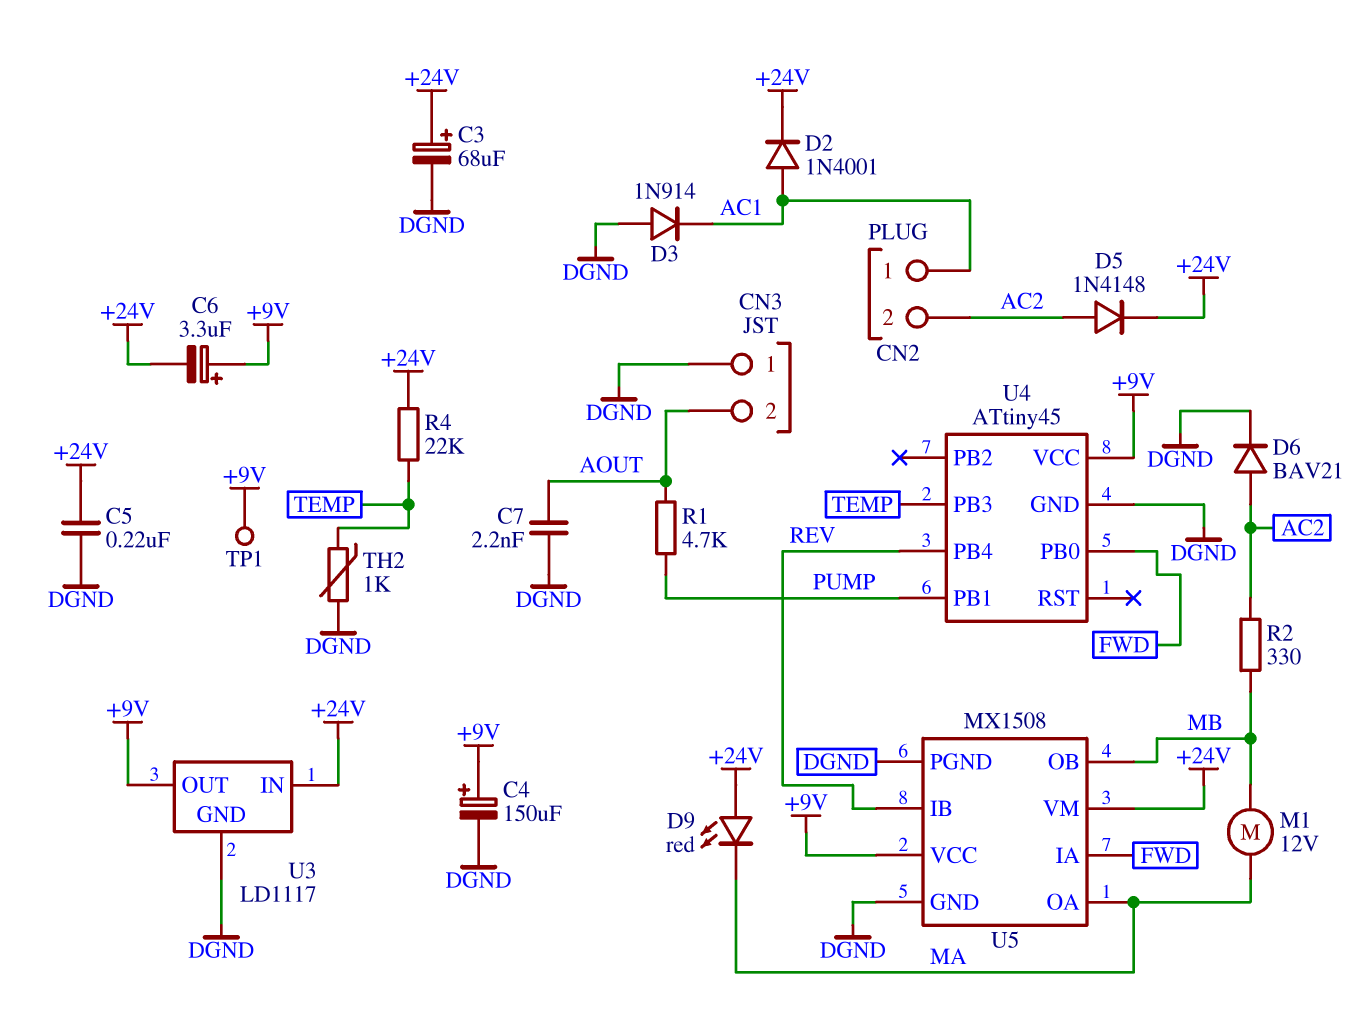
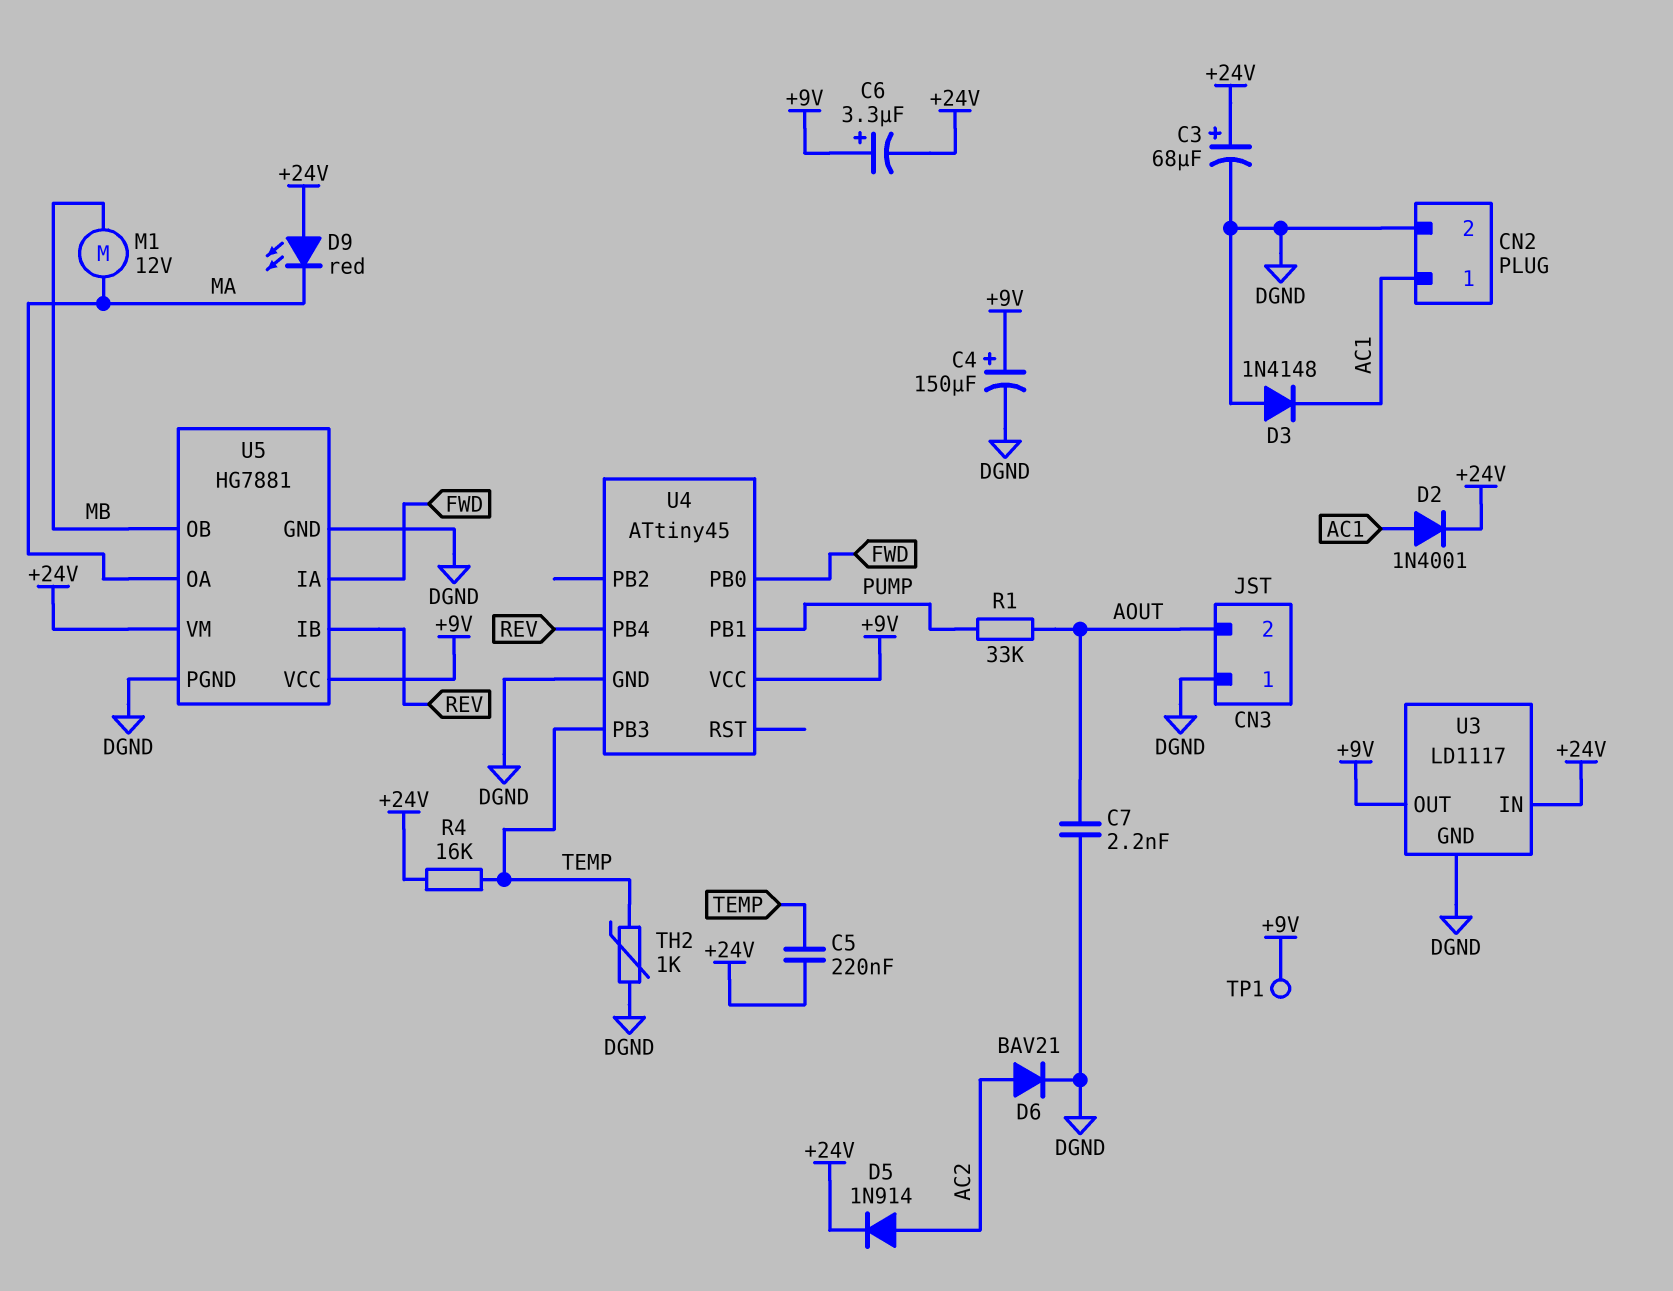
C5: 220nF (+24V, DGND) -> 220nF (+24V, TEMP)
CN2 pin 2: AC2 -> DGND
D3: diode 1N914 (A DGND, K AC1) -> diode 1N4148 (A DGND, K AC1)
D5: diode 1N4148 (A AC2, K +24V) -> diode 1N914 (A AC2, K +24V)
R1: 4.7k (AOUT, PUMP) -> 33k (AOUT, PUMP)
R2: 330 (AC2, MB) -> none
R4: 22k (+24V, TEMP) -> 16k (+24V, TEMP)
U5: MX1508 -> HG7881

